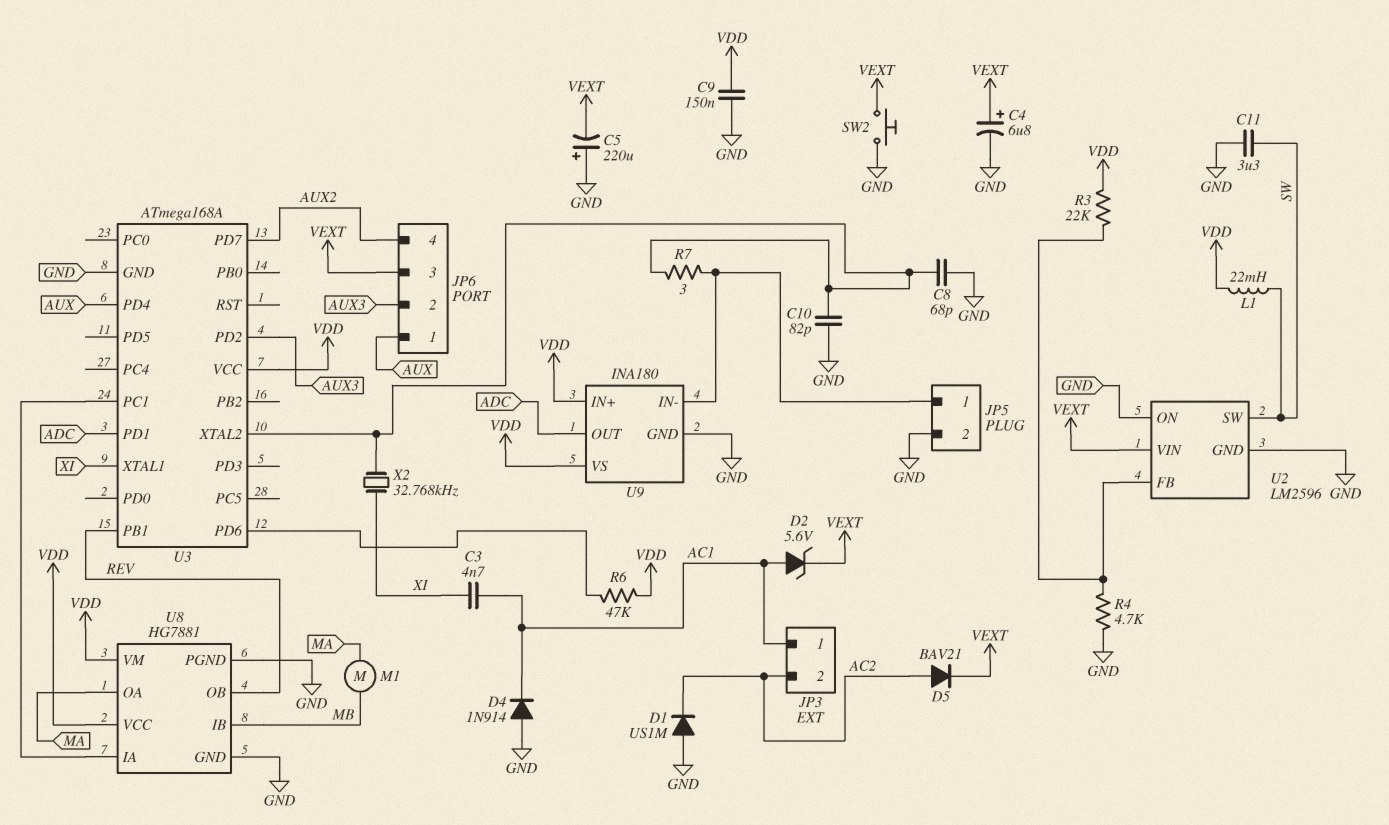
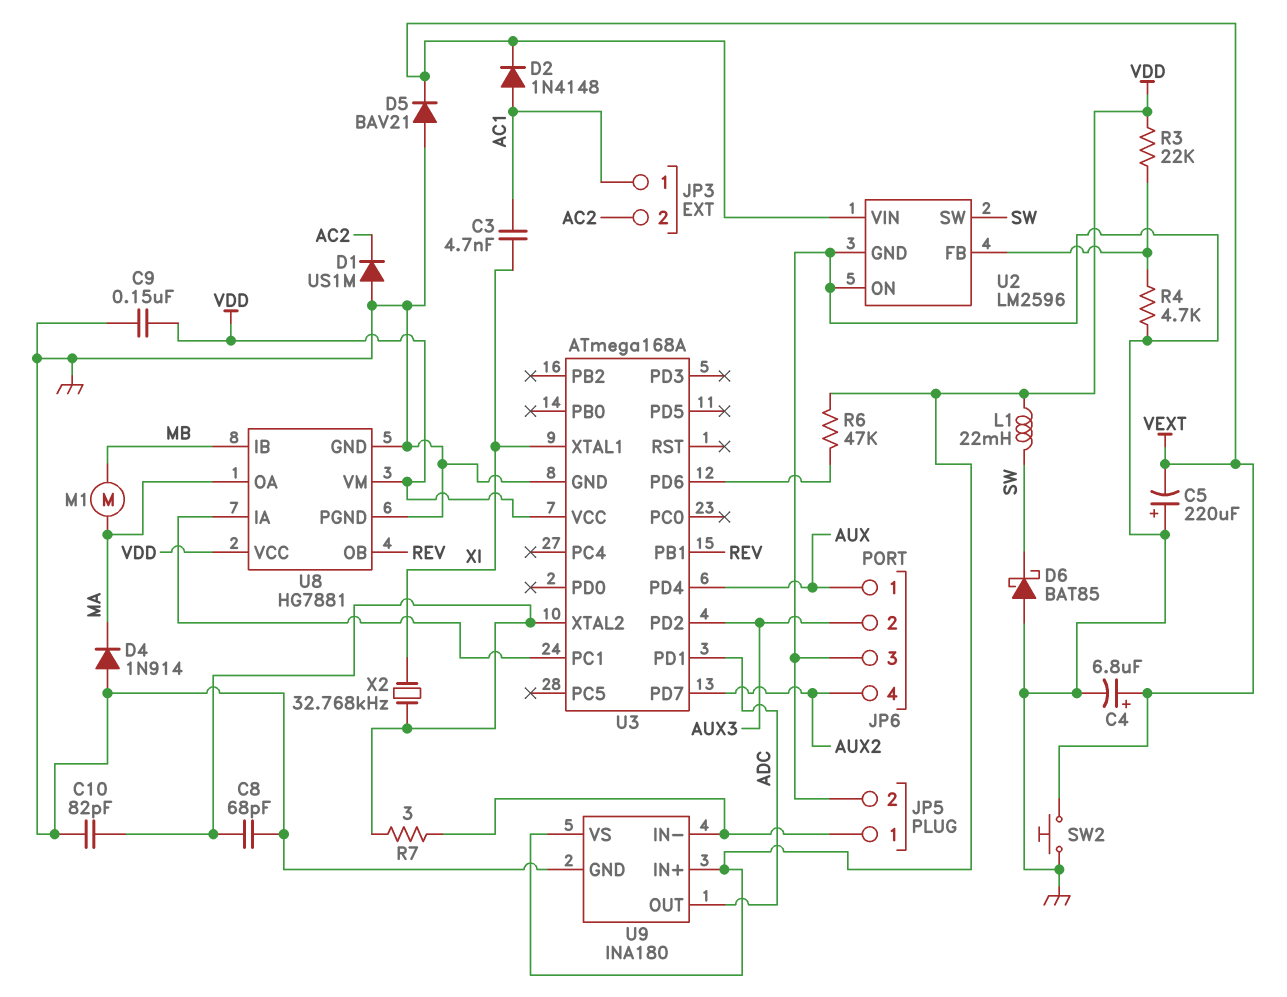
C11: 3.3uF (GND, SW) -> none
D2: zener 5.6V (A AC1, K VEXT) -> diode 1N4148 (A AC1, K VEXT)
D4: diode 1N914 (A GND, K AC1) -> diode 1N914 (A GND, K MA)
D5: diode BAV21 (A AC2, K VEXT) -> diode BAV21 (A GND, K VEXT)
D6: none -> schottky BAT85 (A GND, K SW)
JP6 pin 3: VEXT -> GND

